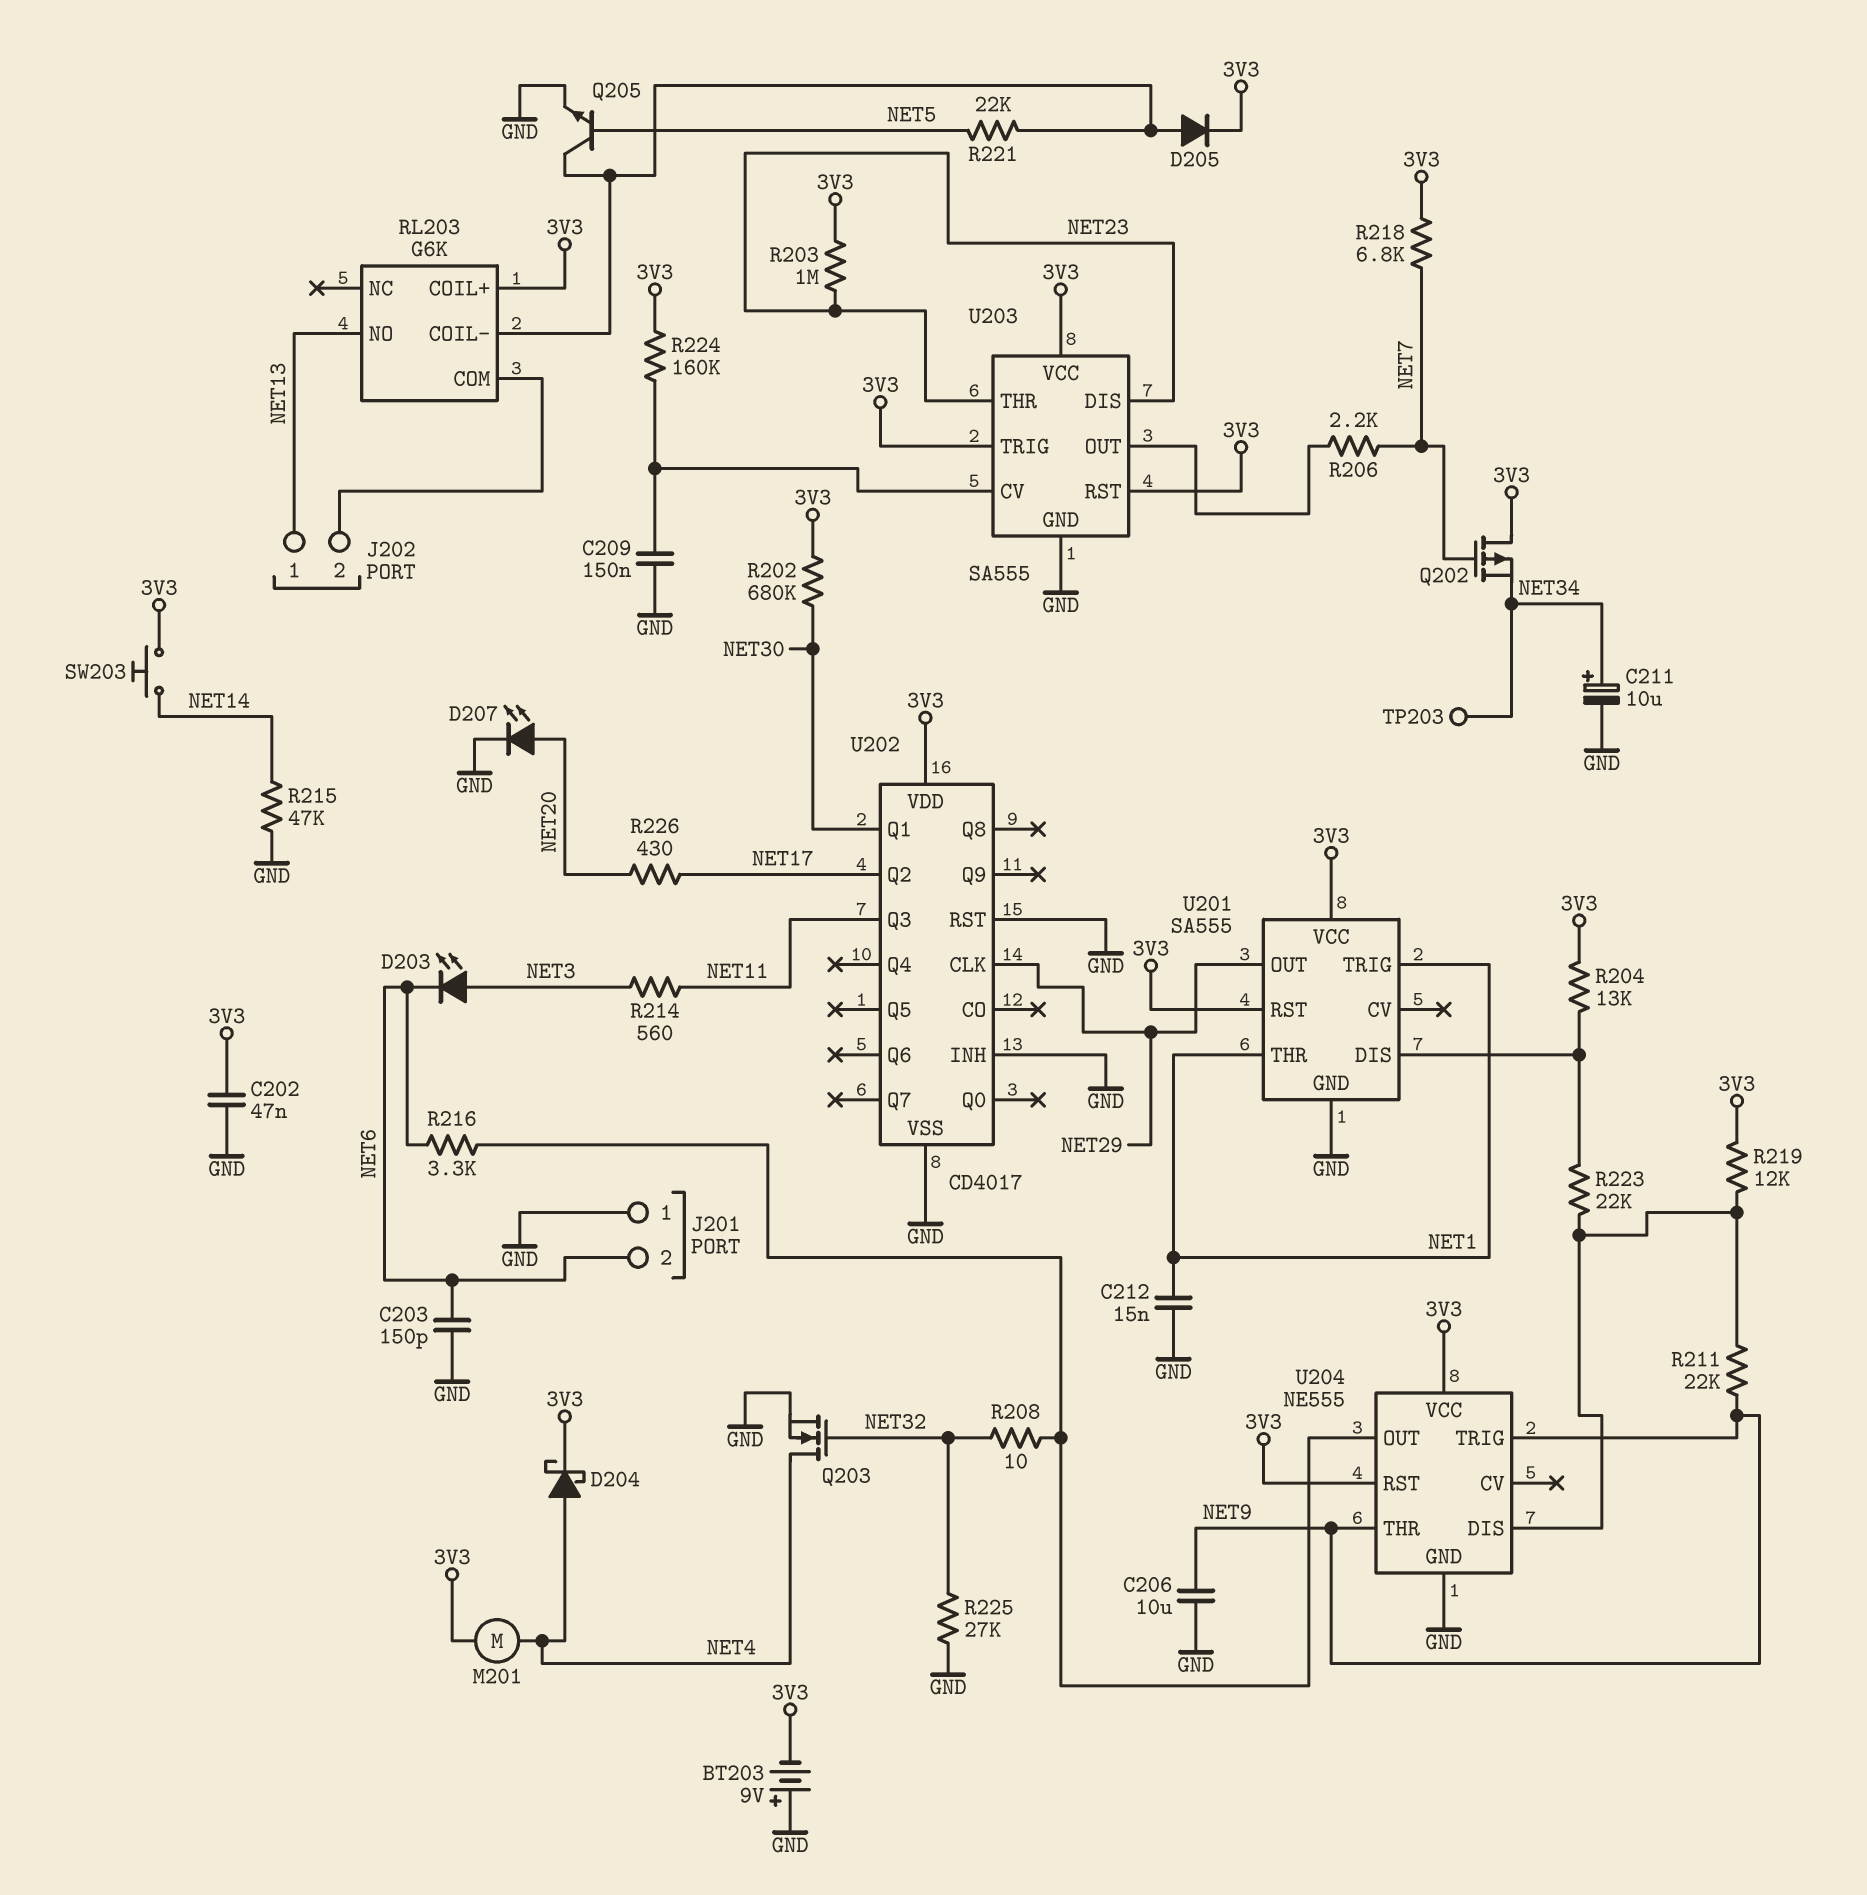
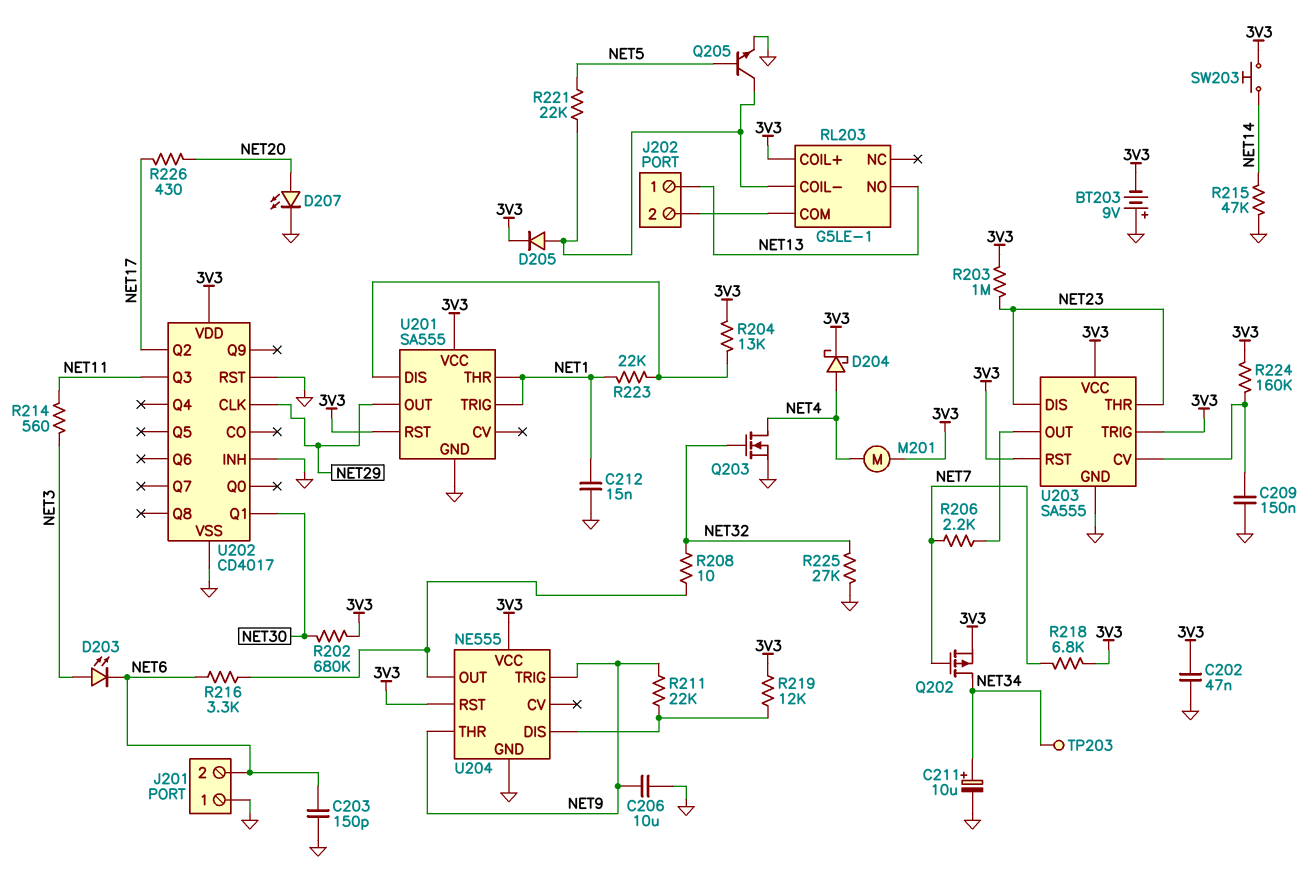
Q202: PMOS (G NET7, D 3V3, S NET34) -> PMOS (G NET7, D NET34, S 3V3)
R223: 22k (U201/DIS, U204/DIS) -> 22k (NET1, U201/DIS)
RL203: G6K -> G5LE-1

